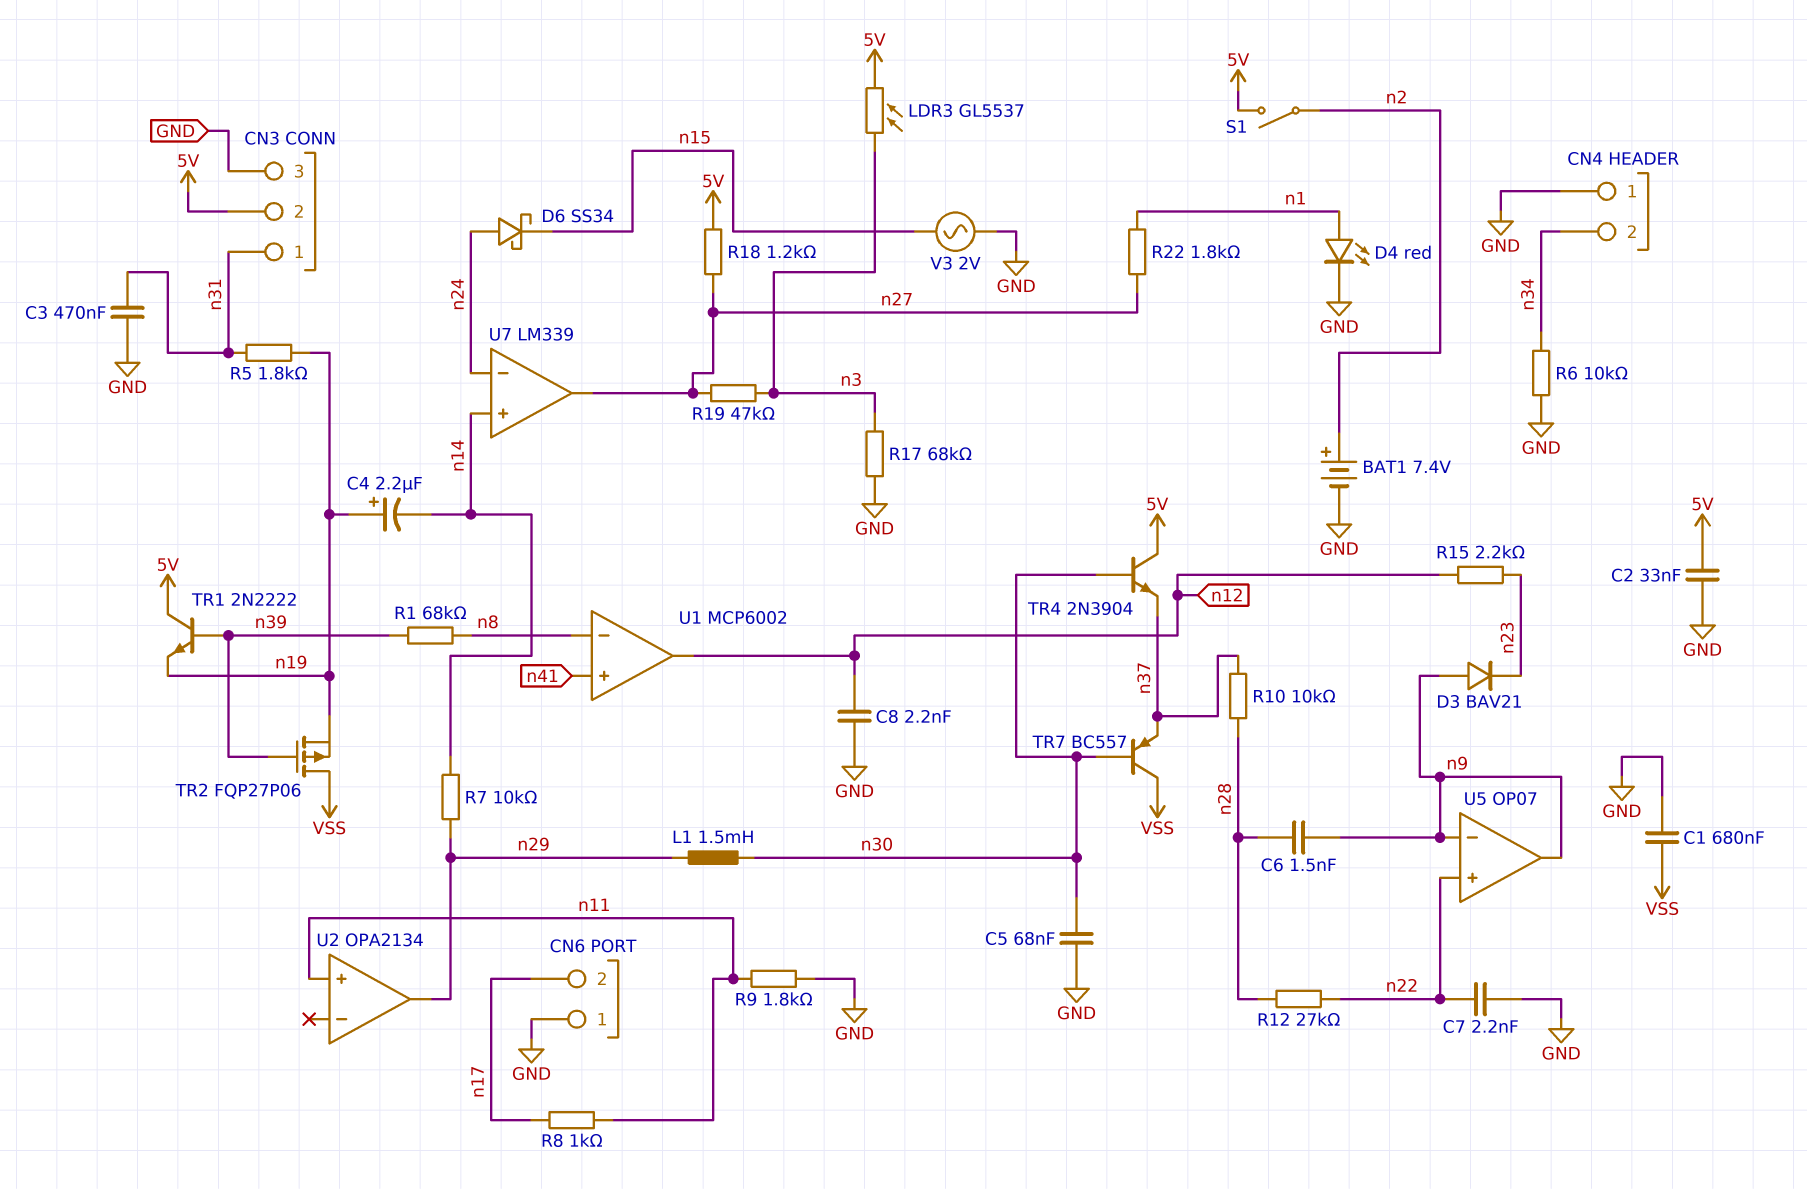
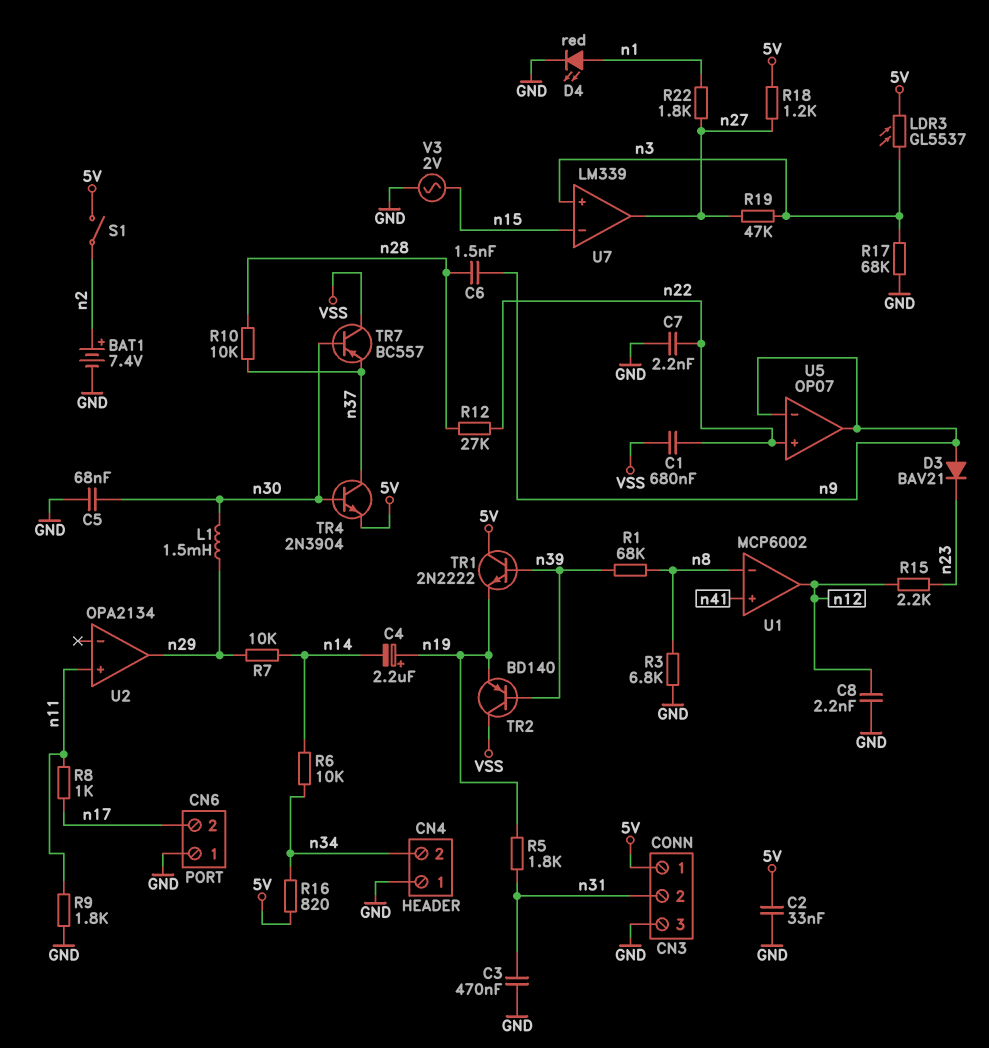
C1: 680nF (GND, VSS) -> 680nF (VSS, n22)
CN3 pin 1: n31 -> 5V
CN3 pin 2: 5V -> n31
D6: schottky SS34 (A n24, K n15) -> none
R3: none -> 6.8k (GND, n8)
R6: 10k (GND, n34) -> 10k (n14, n34)
R16: none -> 820 (5V, n34)
TR2: PMOS FQP27P06 (G n39, D VSS, S n19) -> PNP BD140 (B n39, C VSS, E n19)
TR4: NPN 2N3904 (B n30, C 5V, E n37) -> NPN 2N3904 (B n30, C n37, E 5V)
U7 pin in+: n14 -> n3
U7 pin in-: n24 -> n15

